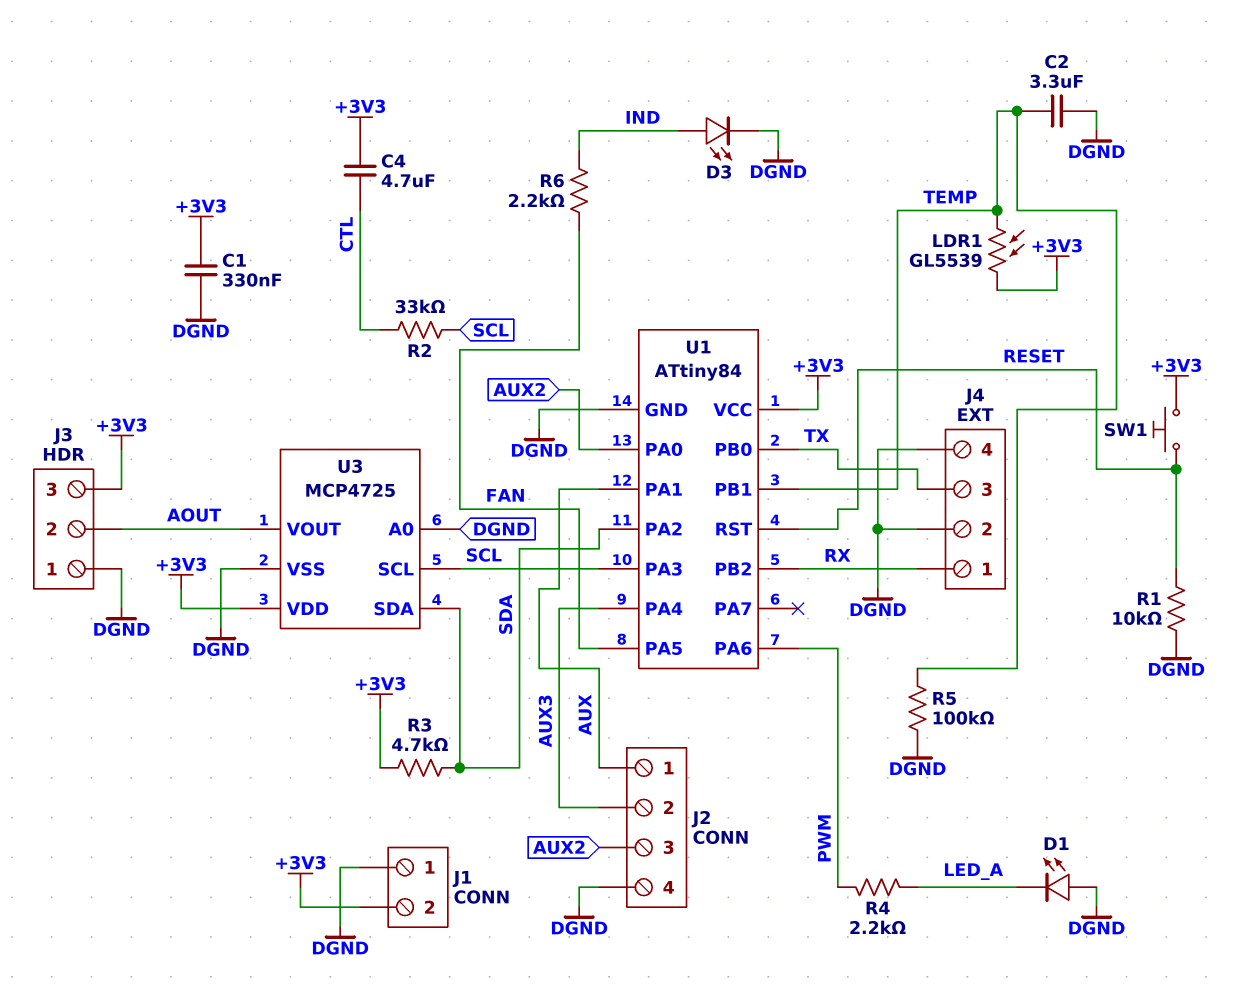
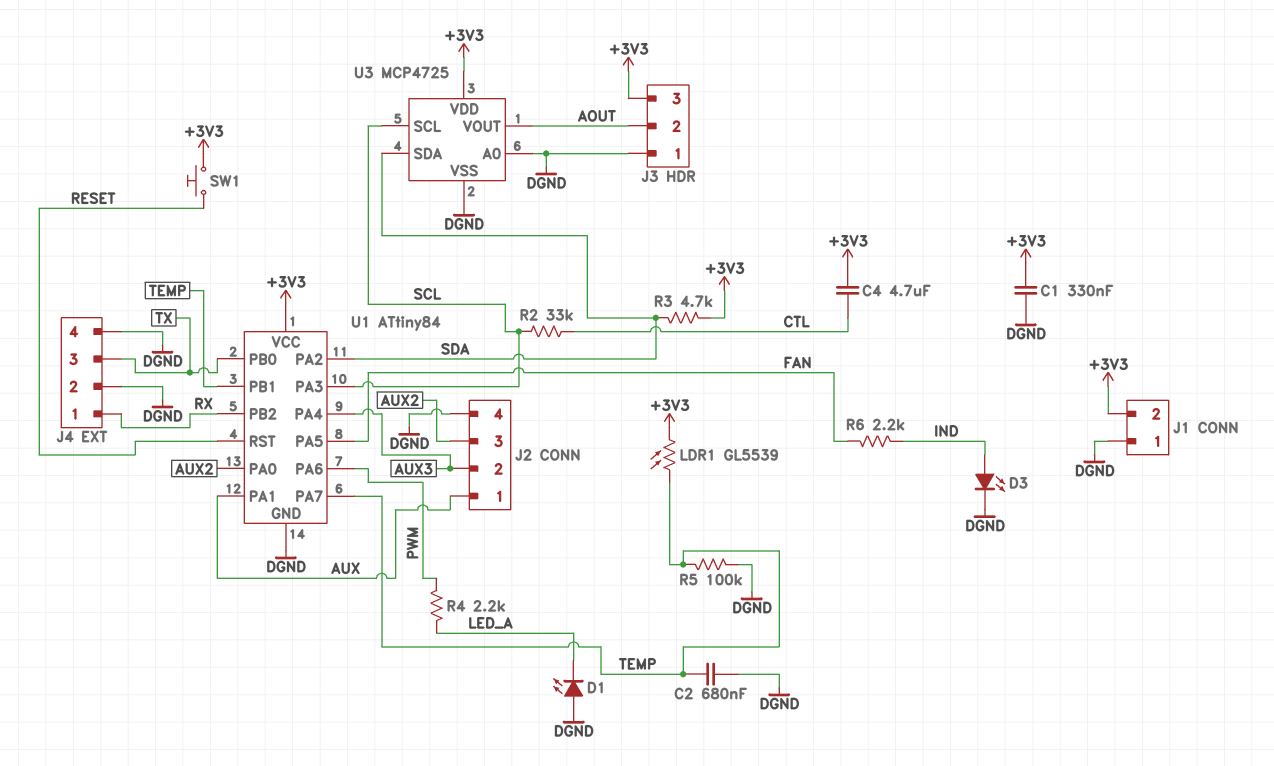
C2: 3.3uF (DGND, TEMP) -> 680nF (DGND, TEMP)
R1: 10k (DGND, RESET) -> none
U1 pin PA7: none -> TEMP

